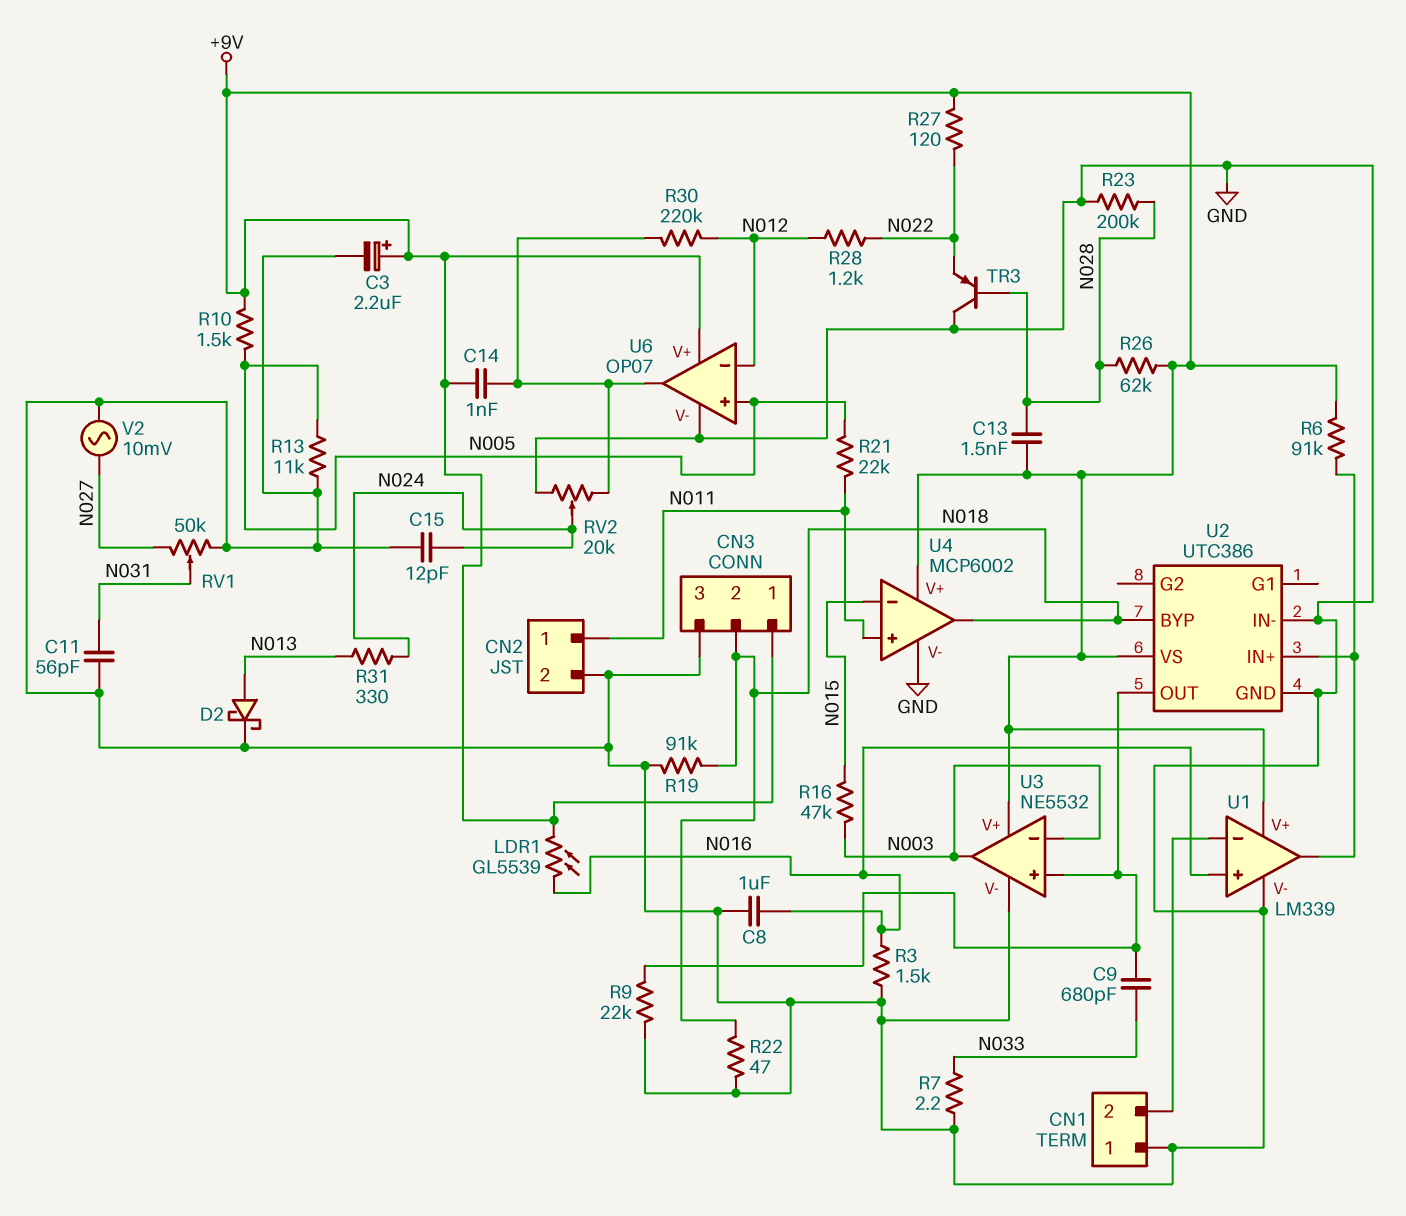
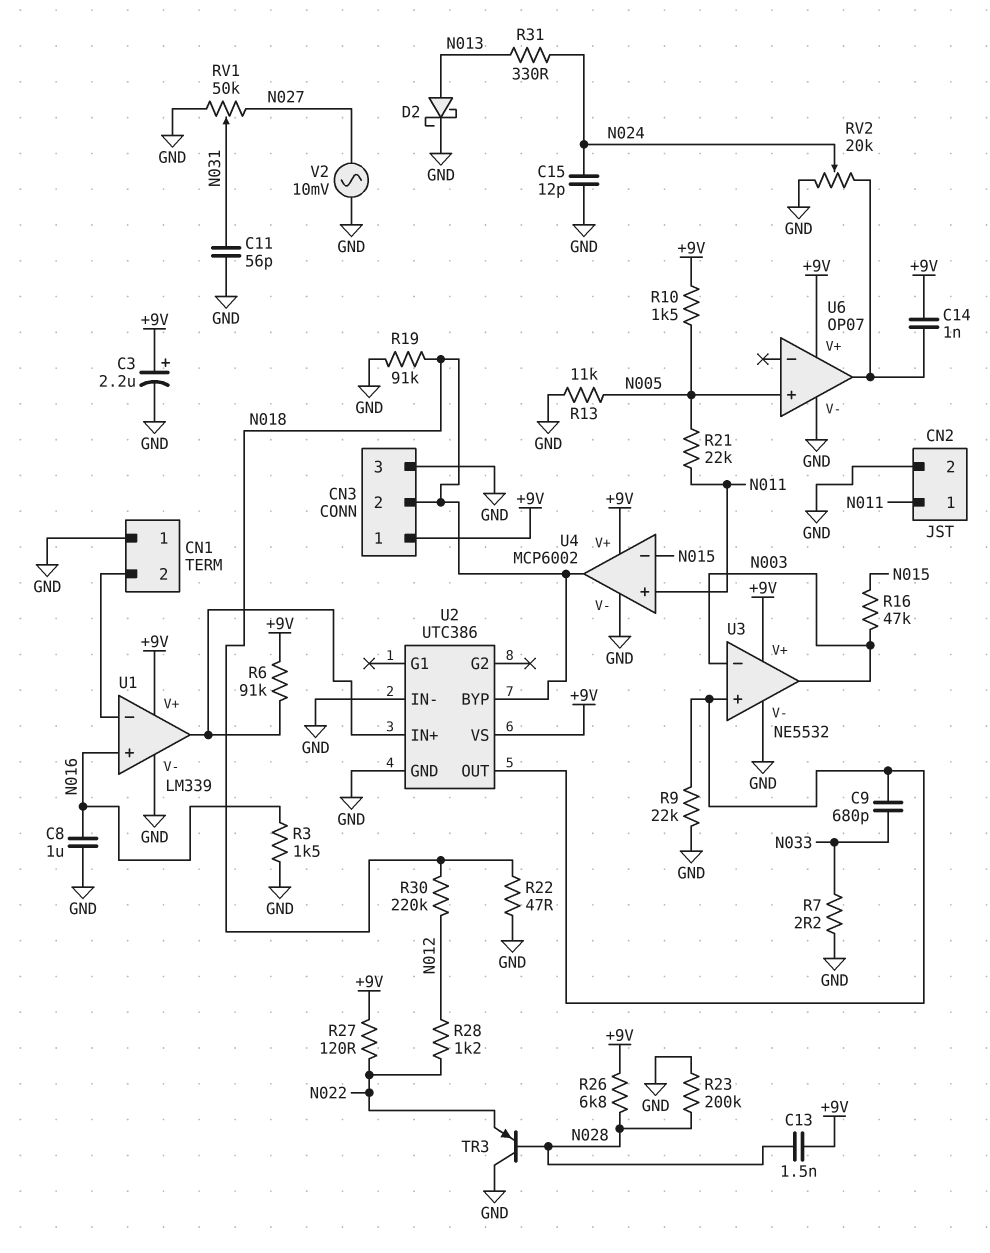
LDR1: GL5539 (+9V, N016) -> none
R26: 62k (+9V, N028) -> 6.8k (+9V, N028)
R30: 220k (N012, U6/out) -> 220k (N012, N018)
U6 pin in-: N012 -> none

